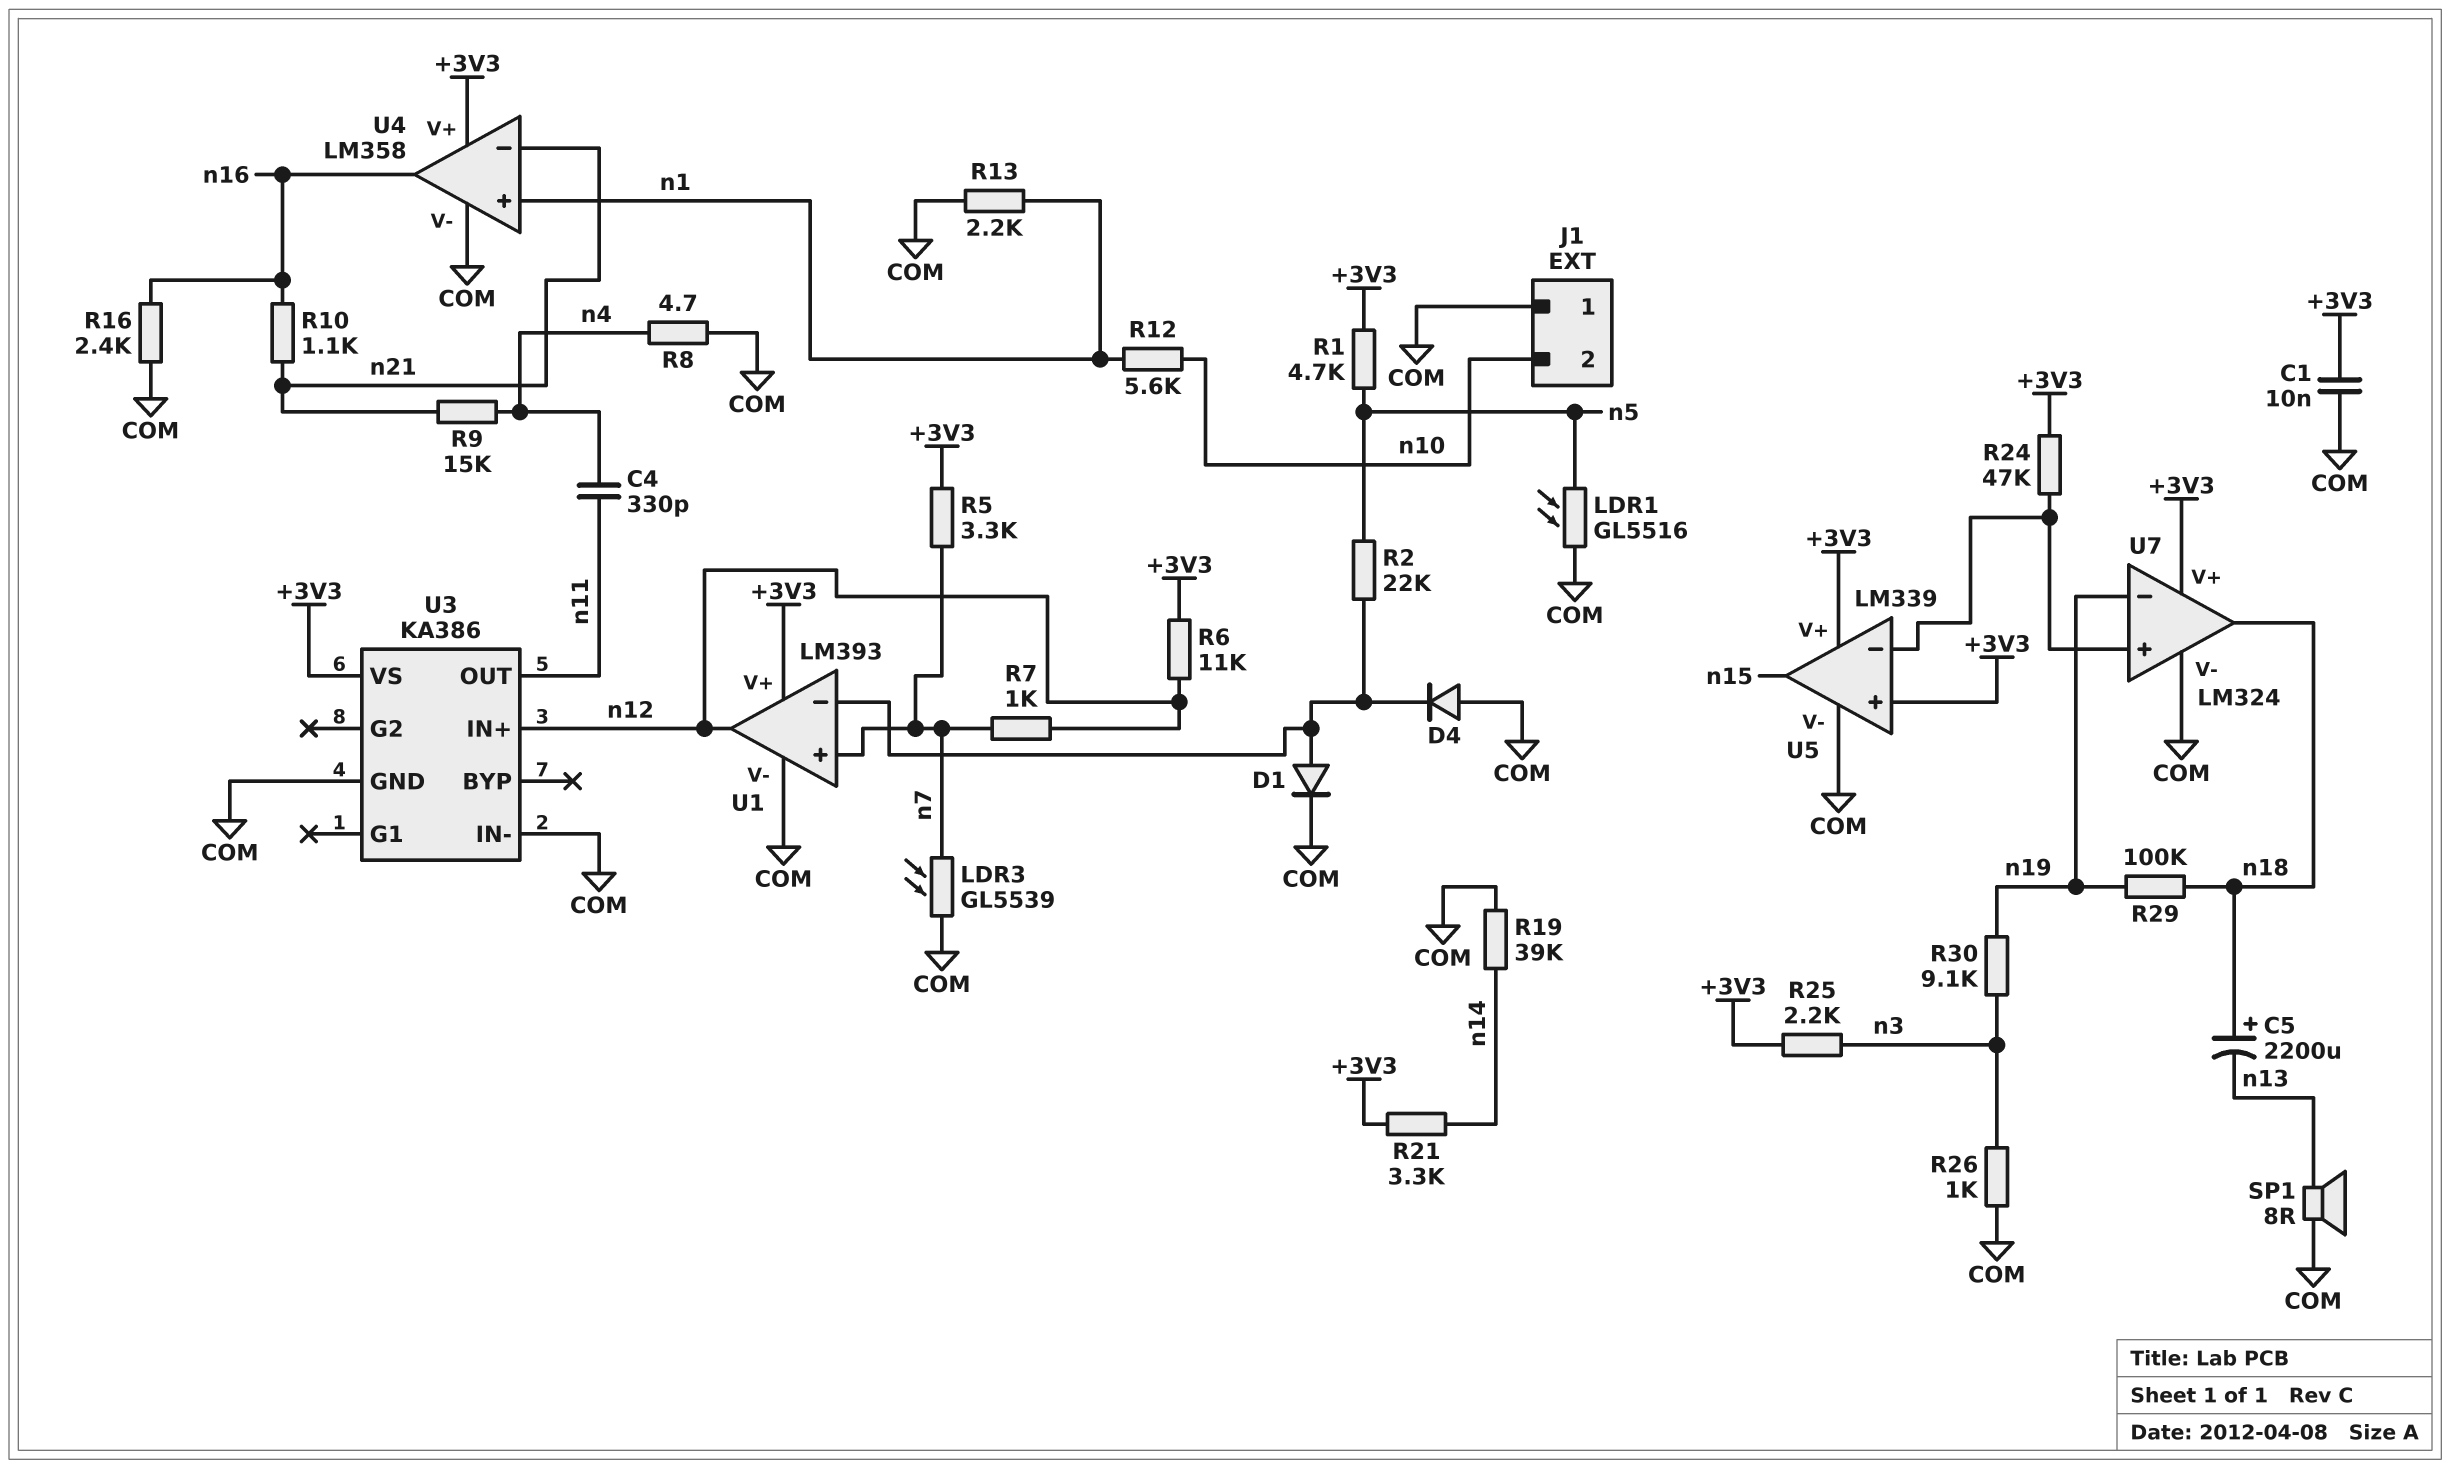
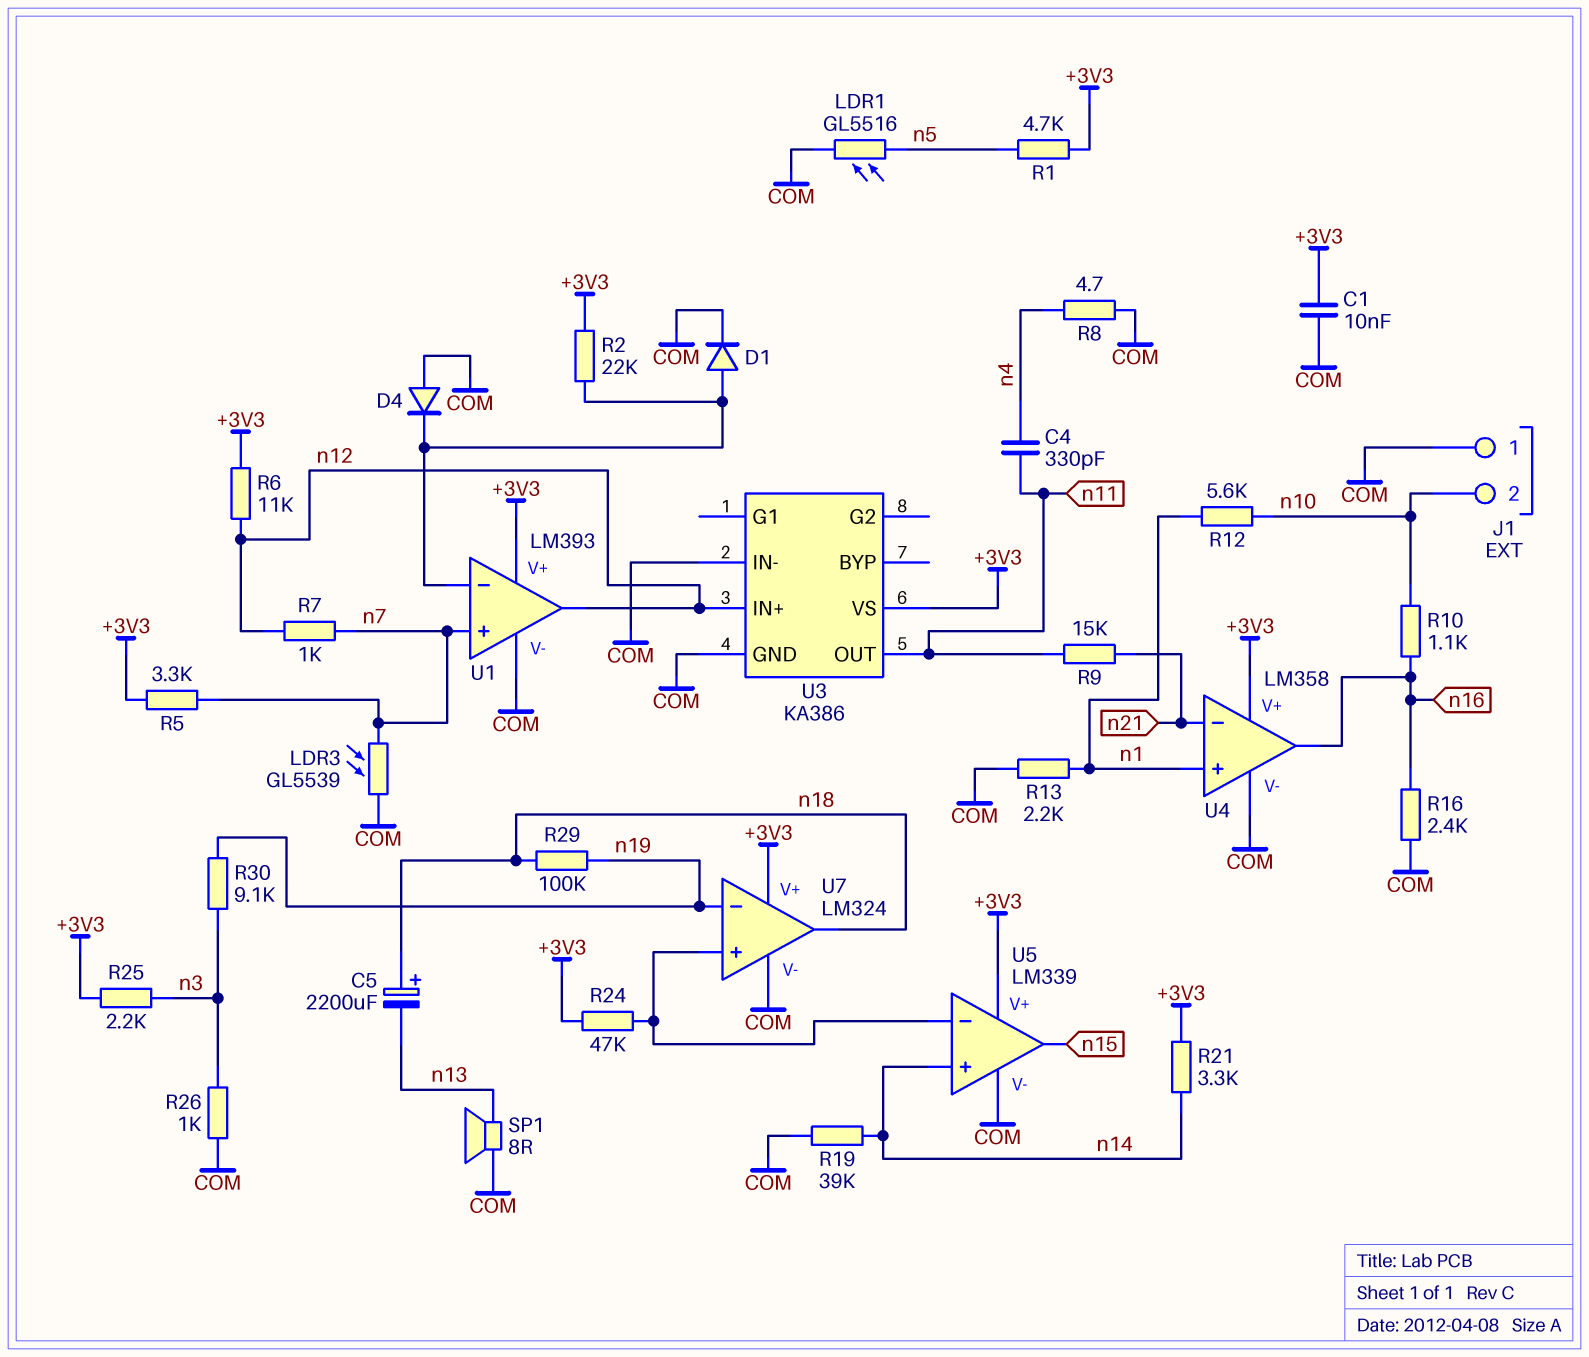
R2: 22k (U1/in-, n5) -> 22k (+3V3, U1/in-)
R9: 15k (n4, n21) -> 15k (n11, n21)
R10: 1.1k (n16, n21) -> 1.1k (n10, n16)
U5 pin in+: +3V3 -> n14

